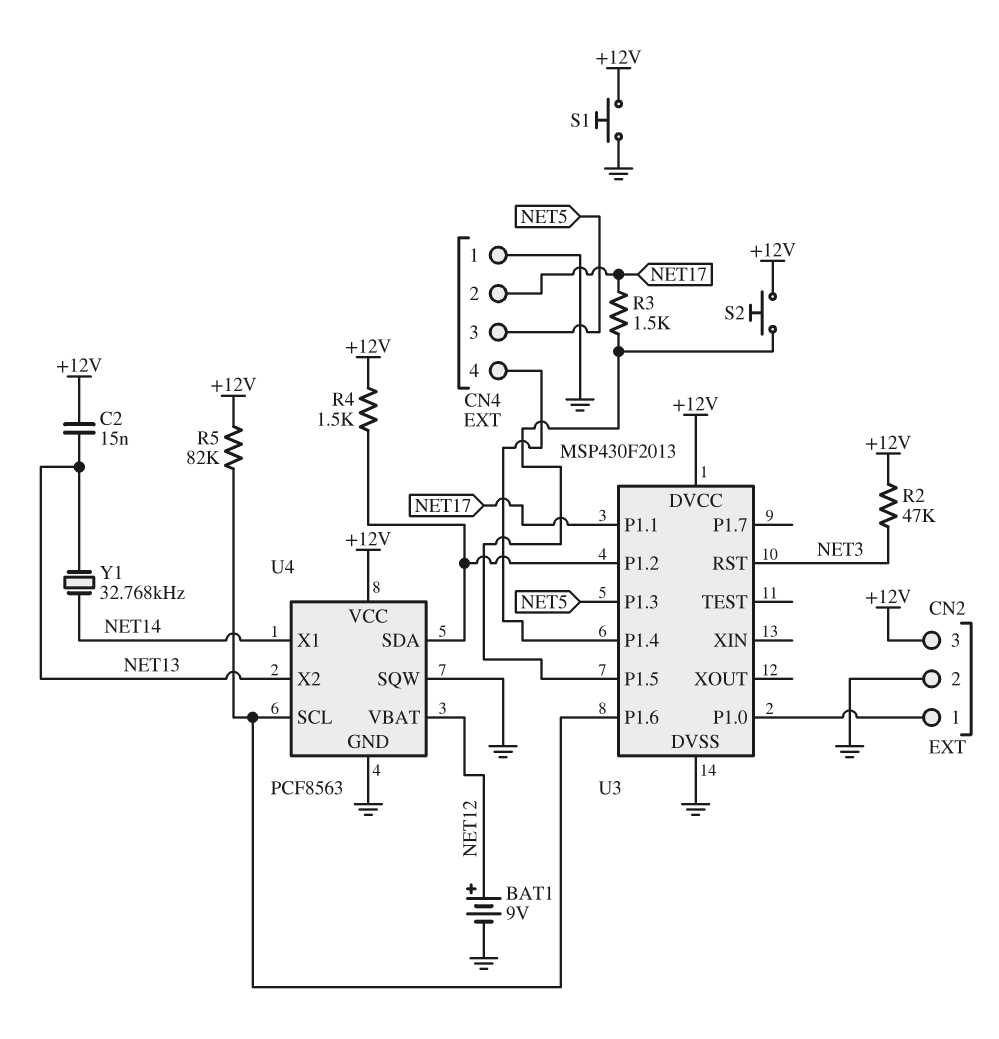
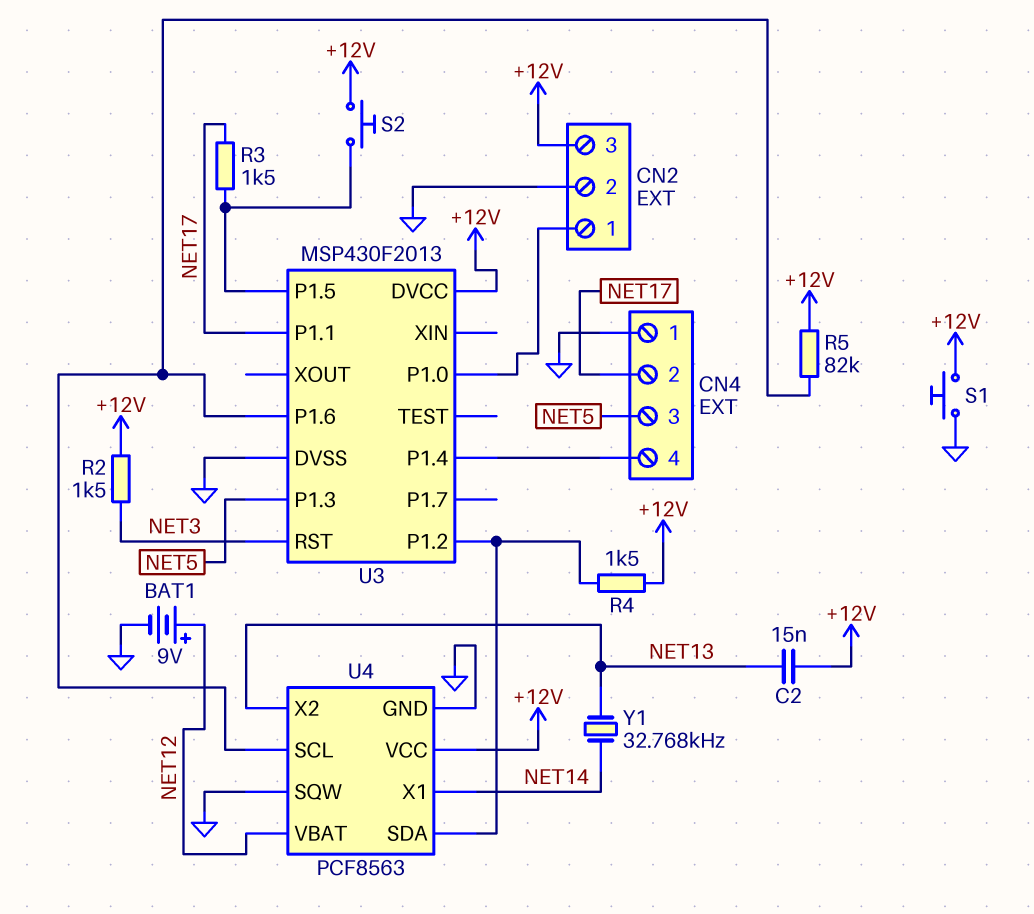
R2: 47k (+12V, NET3) -> 1.5k (+12V, NET3)

